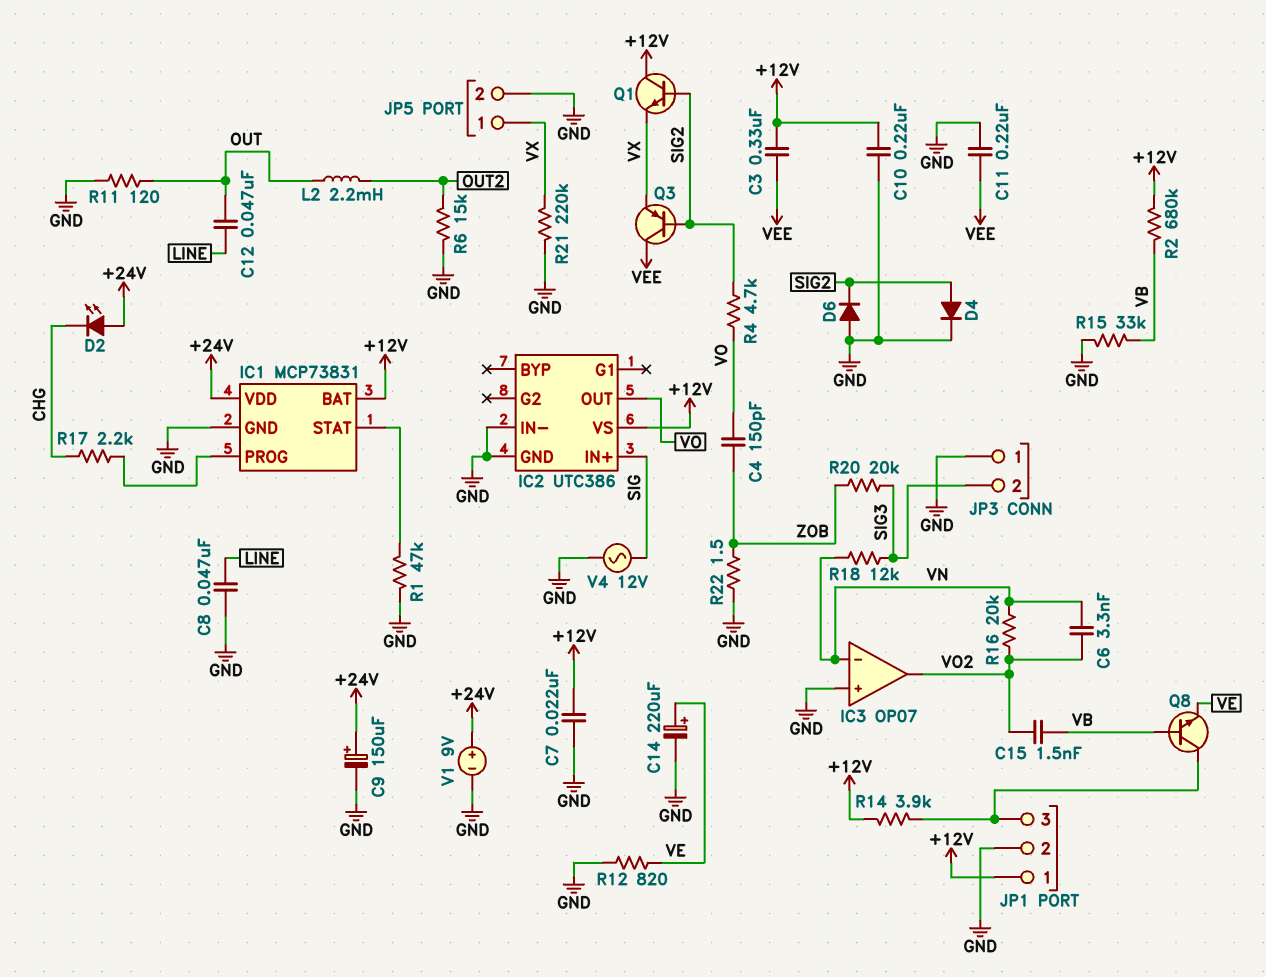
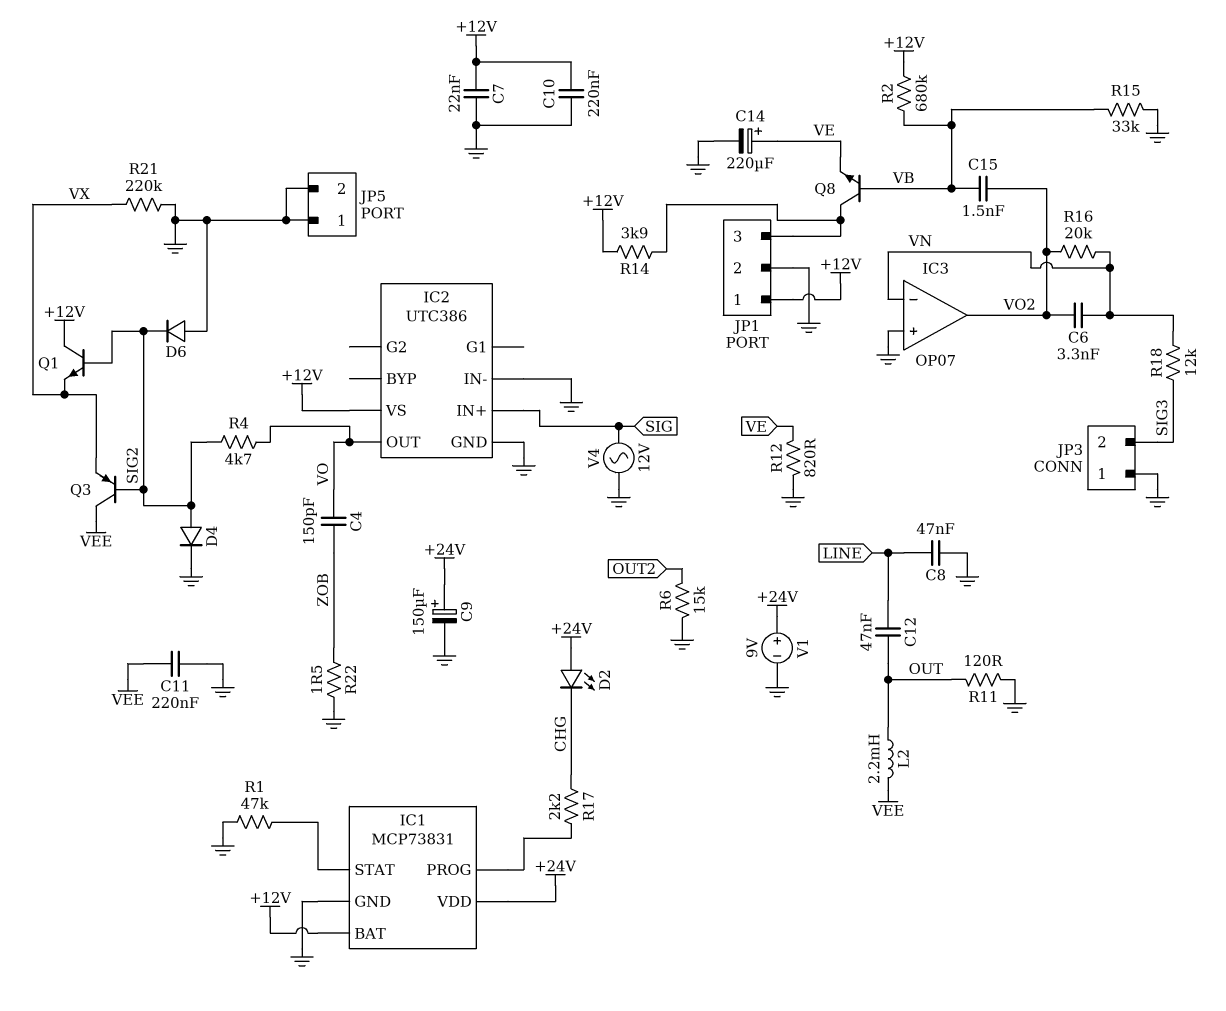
C3: 330nF (+12V, VEE) -> none
JP5 pin 1: VX -> GND
L2: 2.2mH (OUT, OUT2) -> 2.2mH (OUT, VEE)
R20: 20k (SIG3, ZOB) -> none

